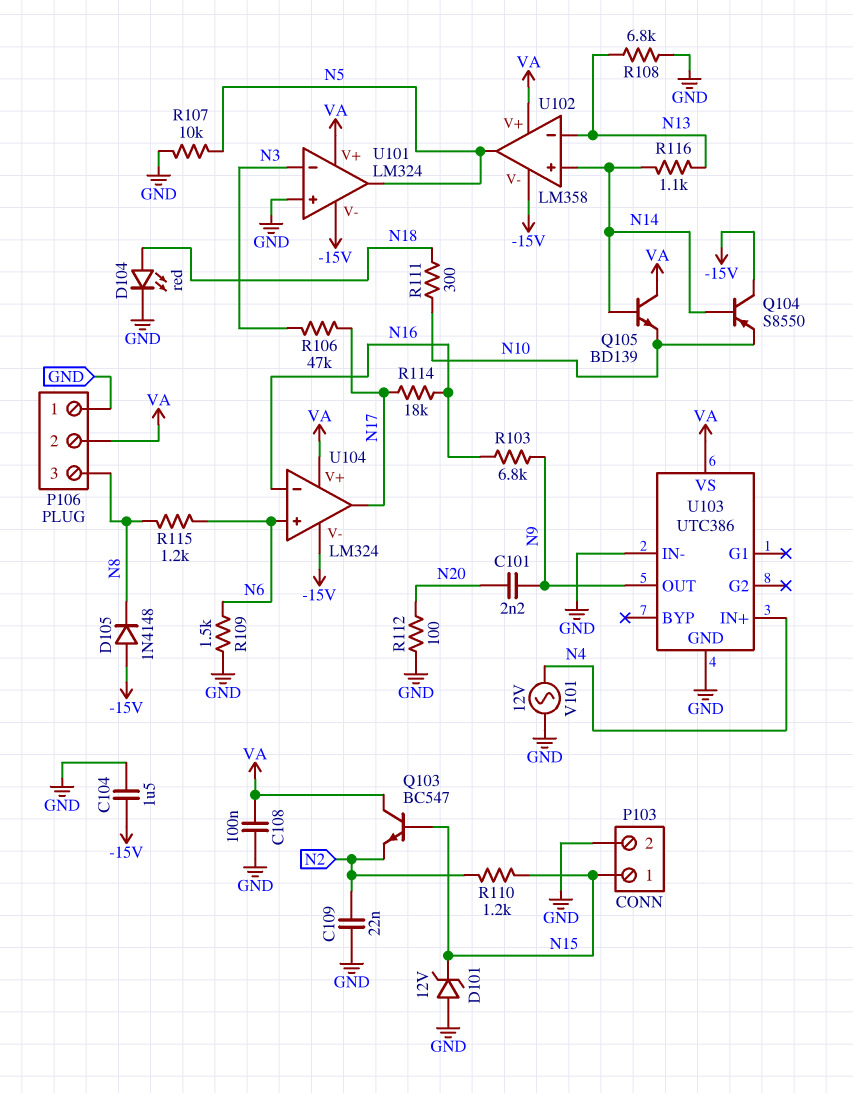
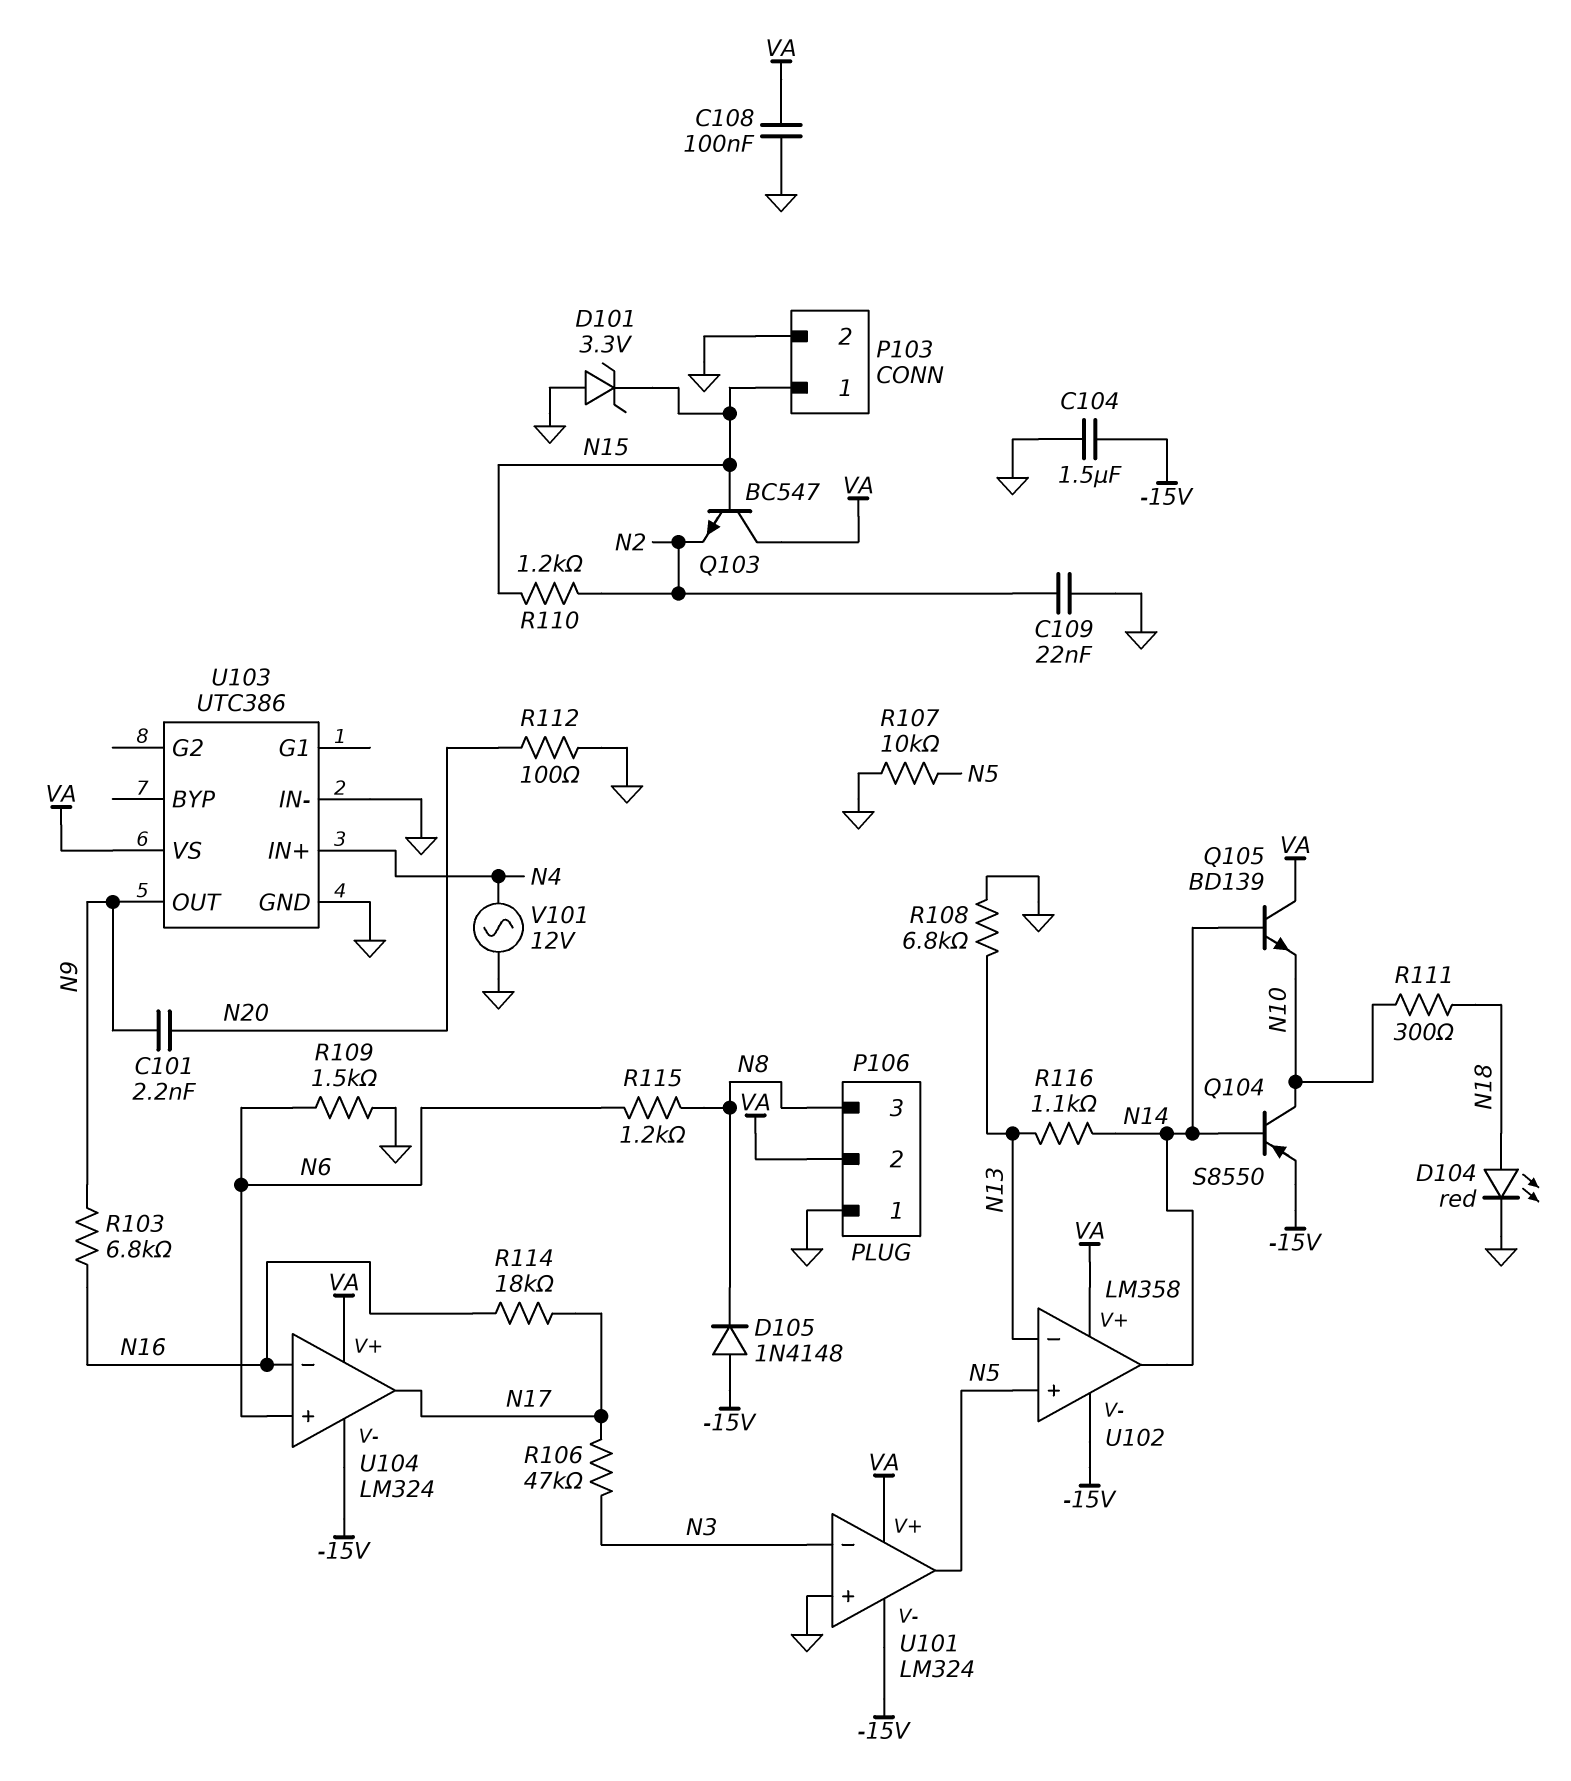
D101: zener 12V (A GND, K N15) -> zener 3.3V (A GND, K N15)
Q104: PNP S8550 (B N14, C -15V, E N10) -> PNP S8550 (B N14, C N10, E -15V)
U102 pin in+: N14 -> N5
U102 pin out: N5 -> N14

